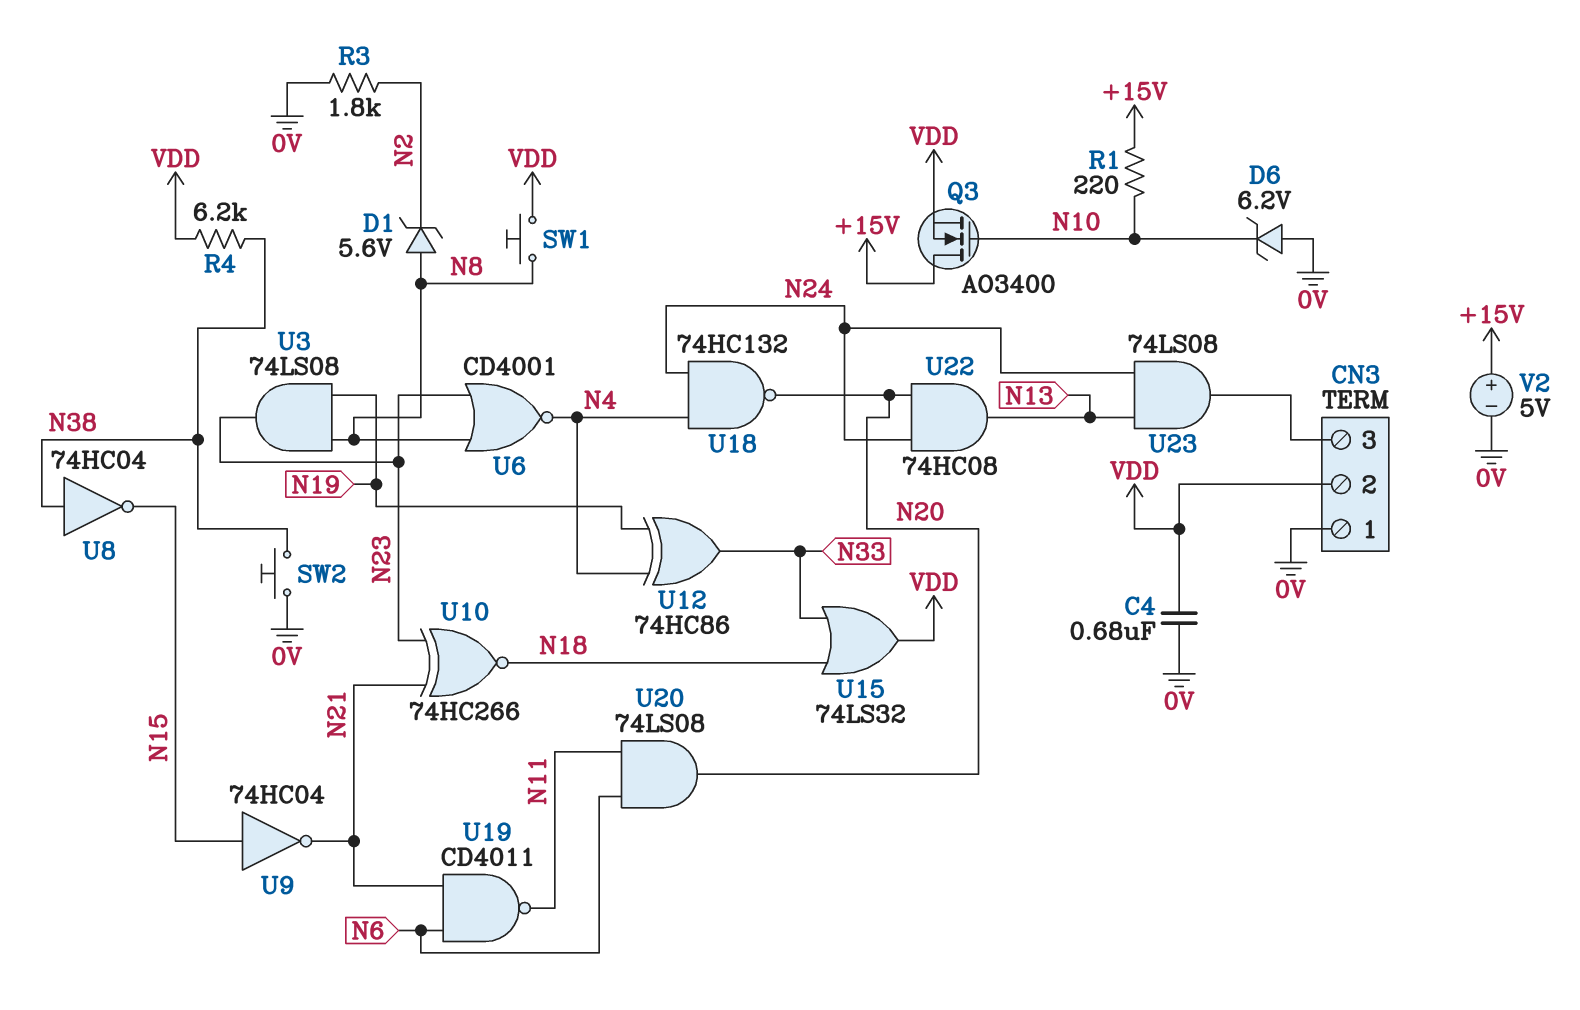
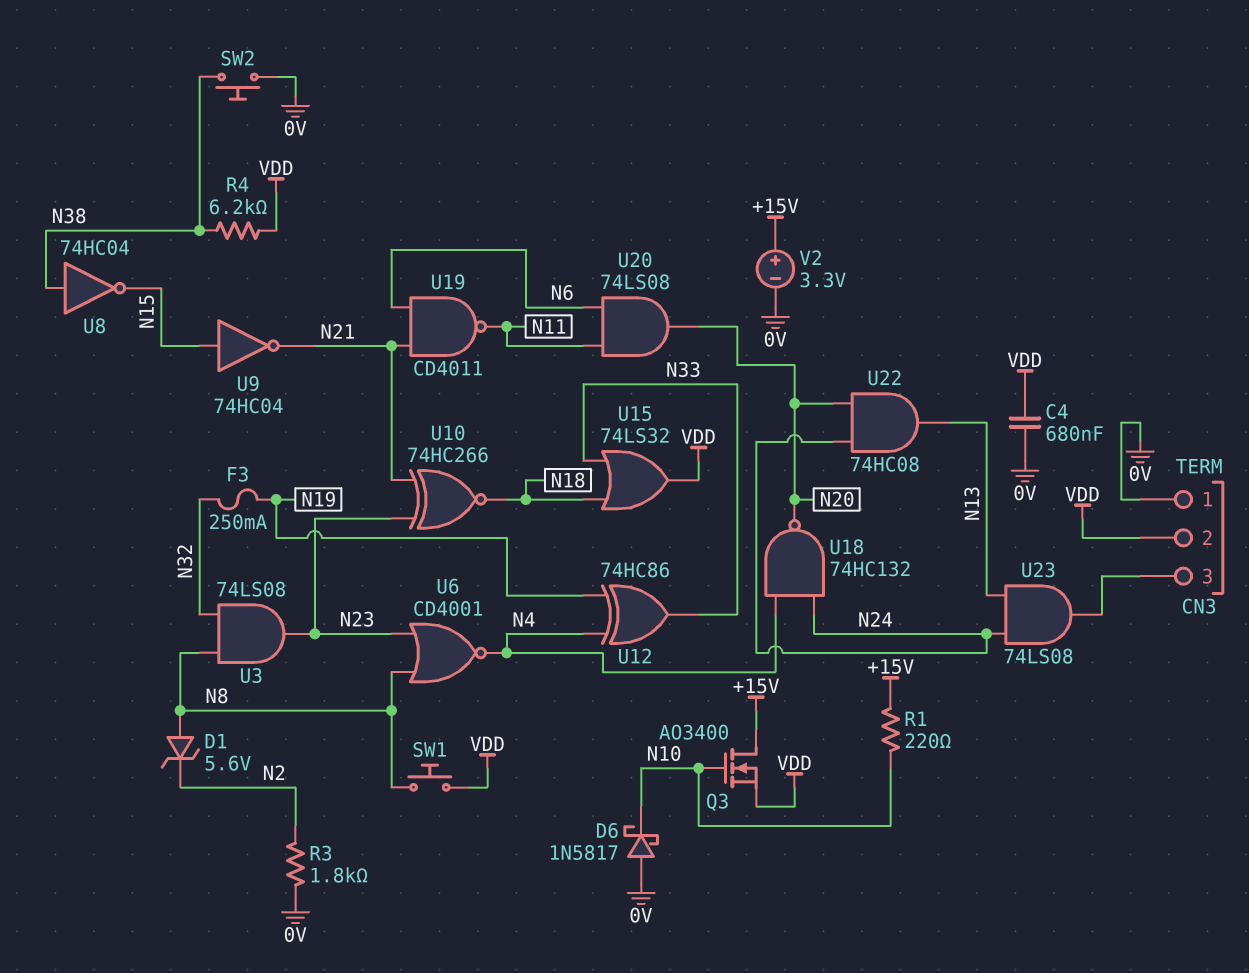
D6: zener 6.2V (A 0V, K N10) -> schottky 1N5817 (A 0V, K N10)
F3: none -> 250mA (N19, N32)
U3: AND 74LS08 (in N8, in N19, out N23) -> AND 74LS08 (in N8, in N32, out N23)
V2: 5V (plus +15V, minus 0V) -> 3.3V (plus +15V, minus 0V)

